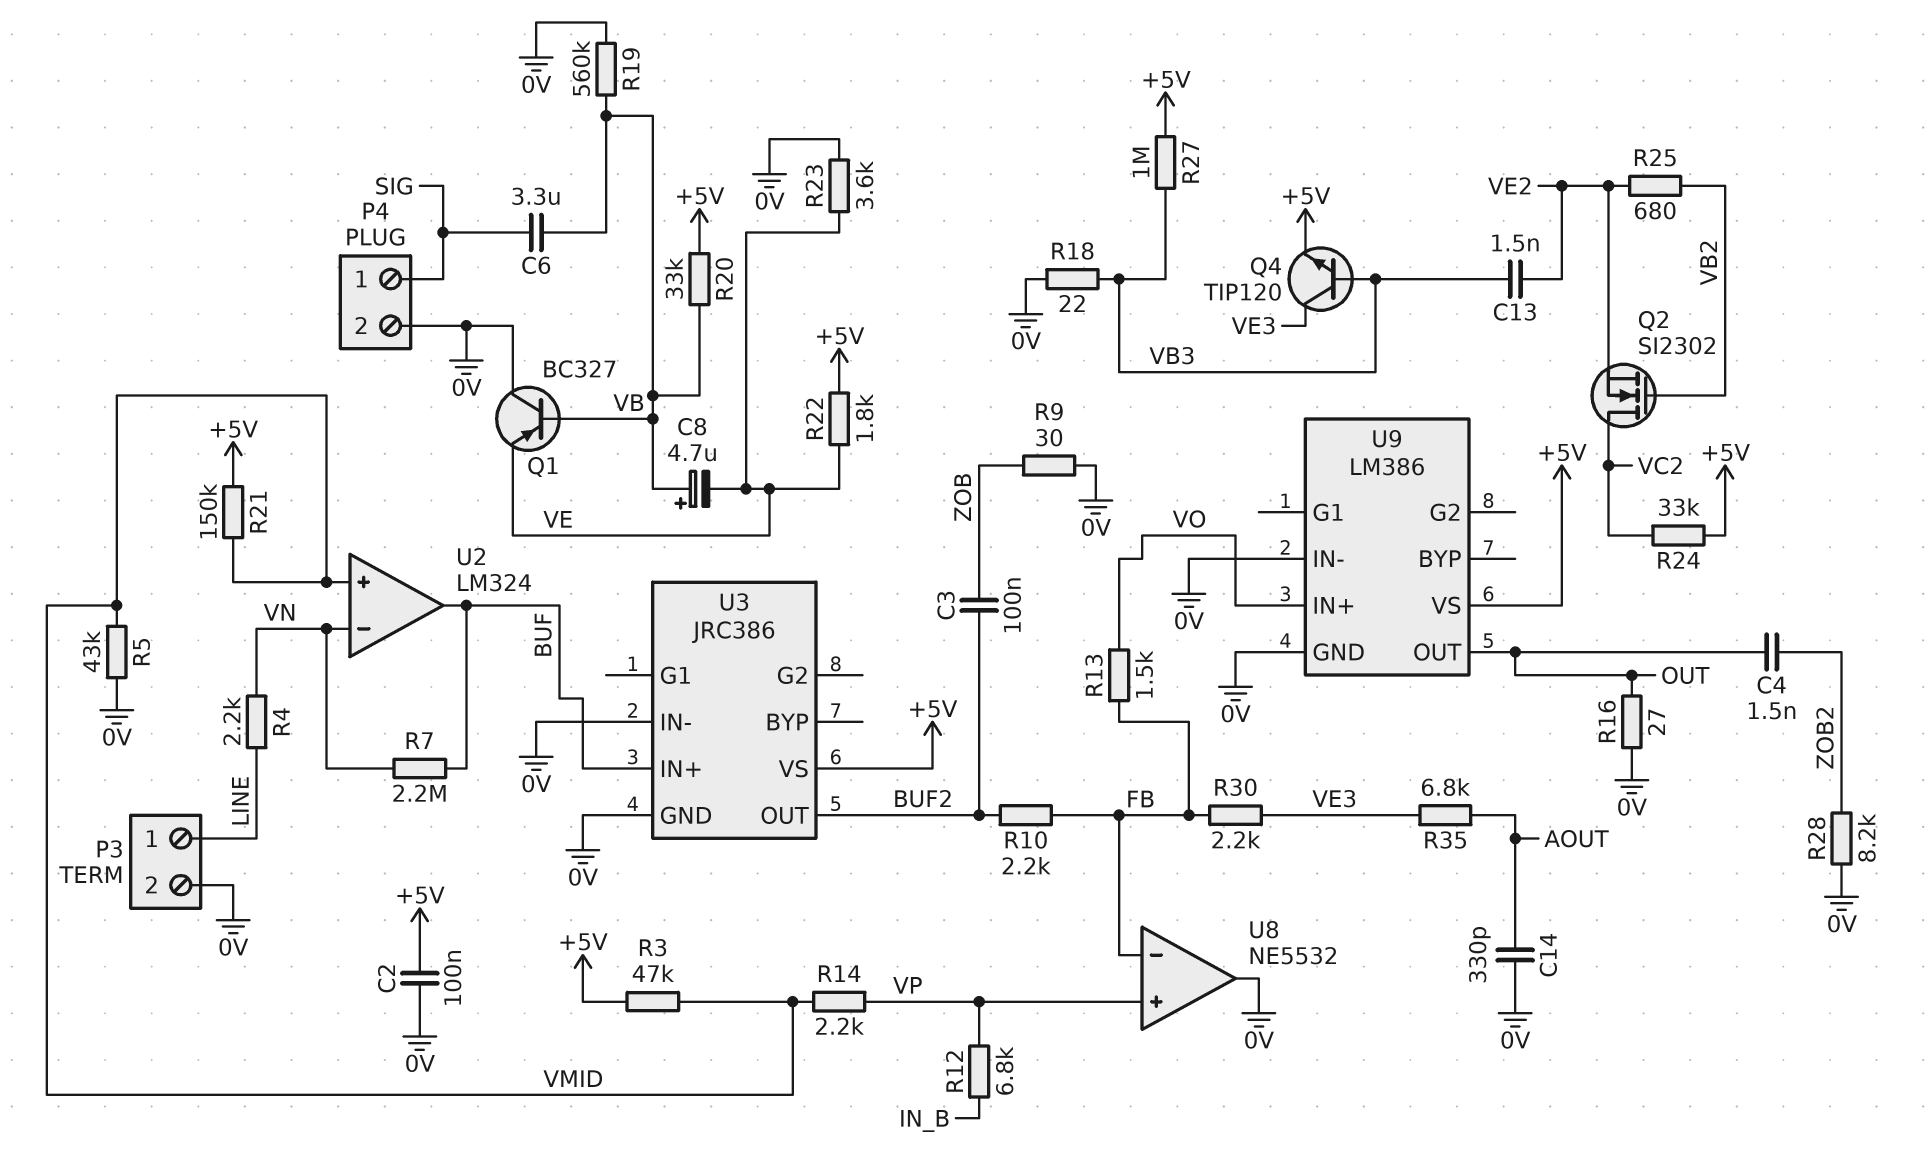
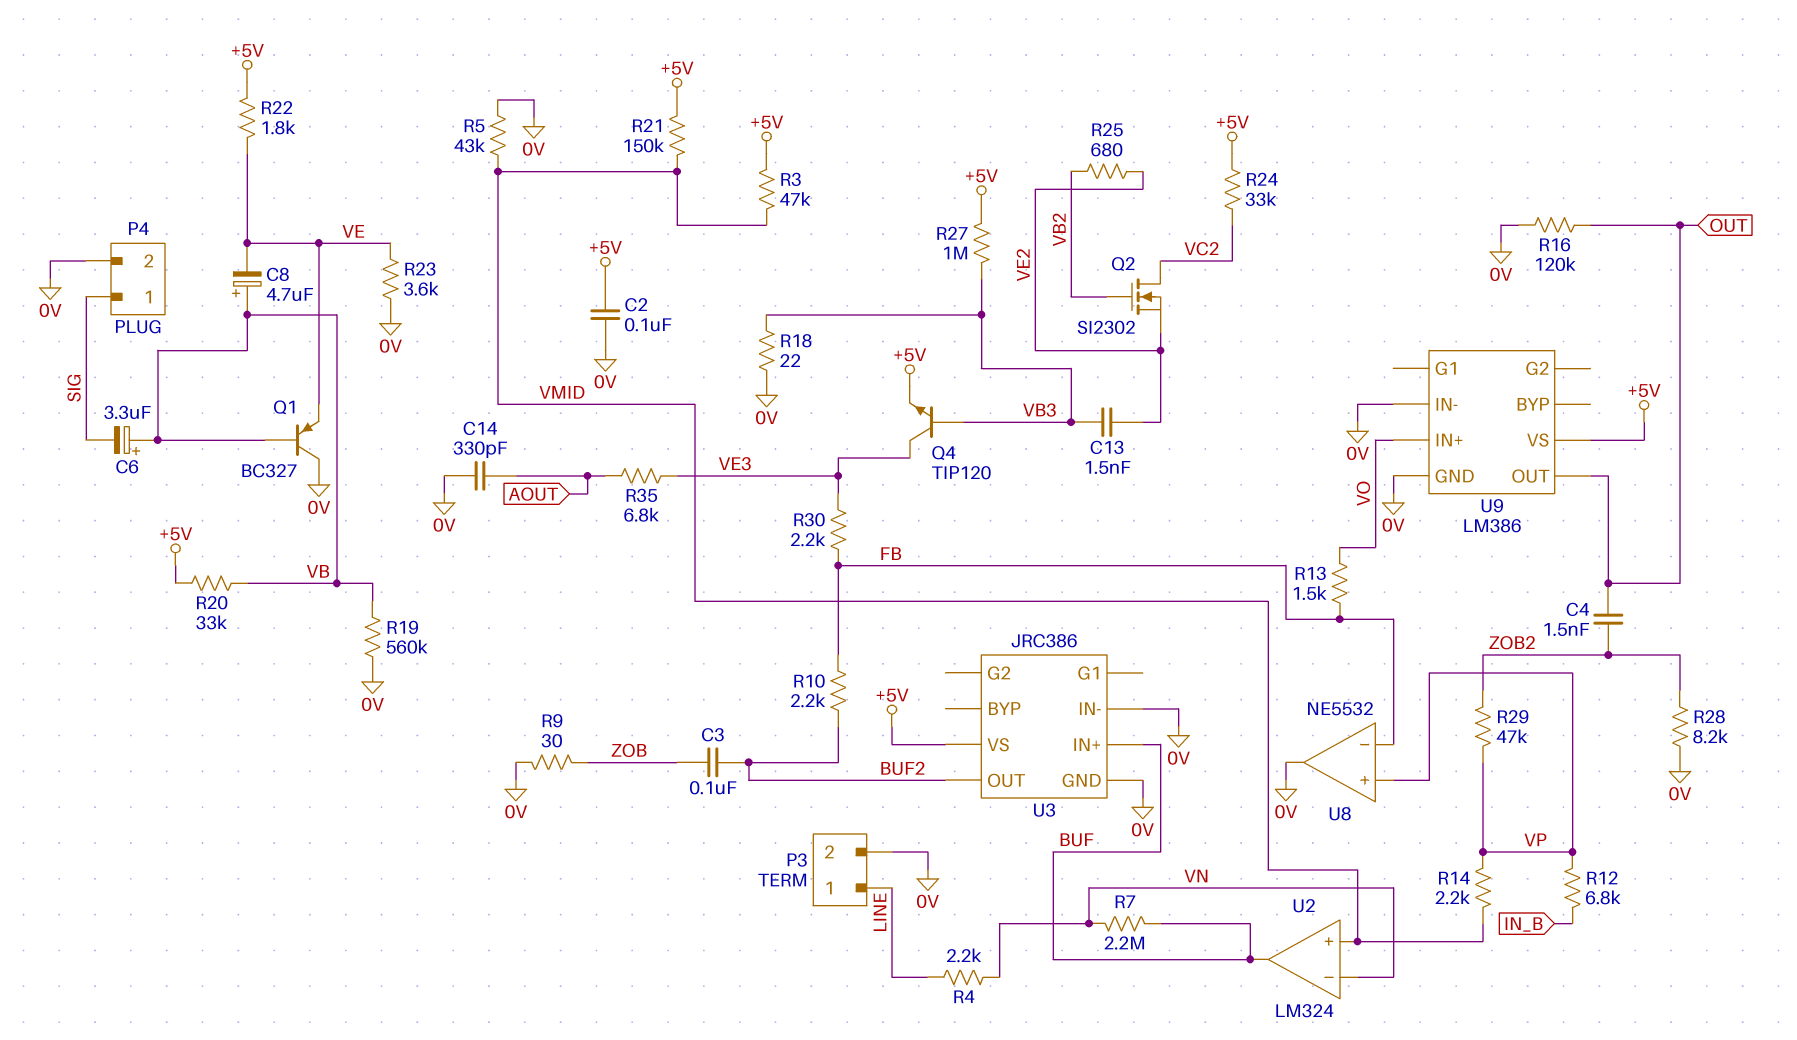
C6: 3.3uF (SIG, VB) -> 3.3uF (plus VB, minus SIG)
R16: 27 (0V, OUT) -> 120k (0V, OUT)
R29: none -> 47k (VP, ZOB2)

